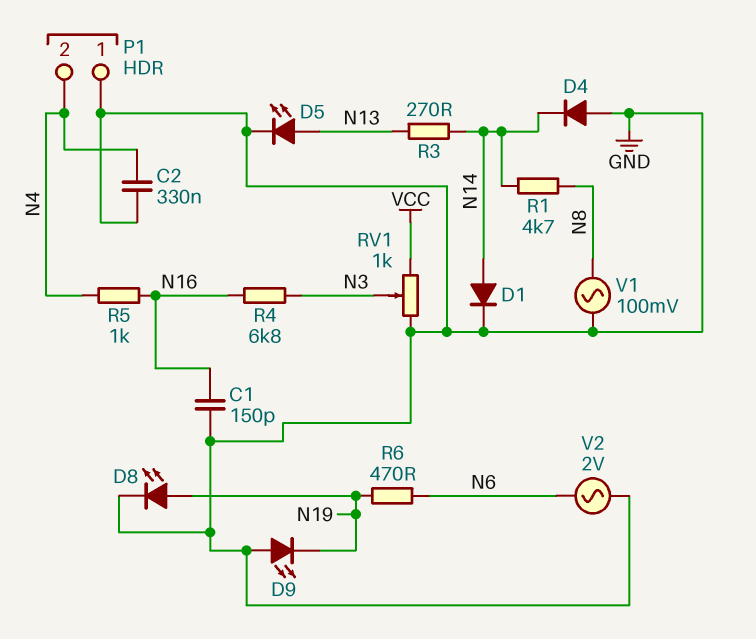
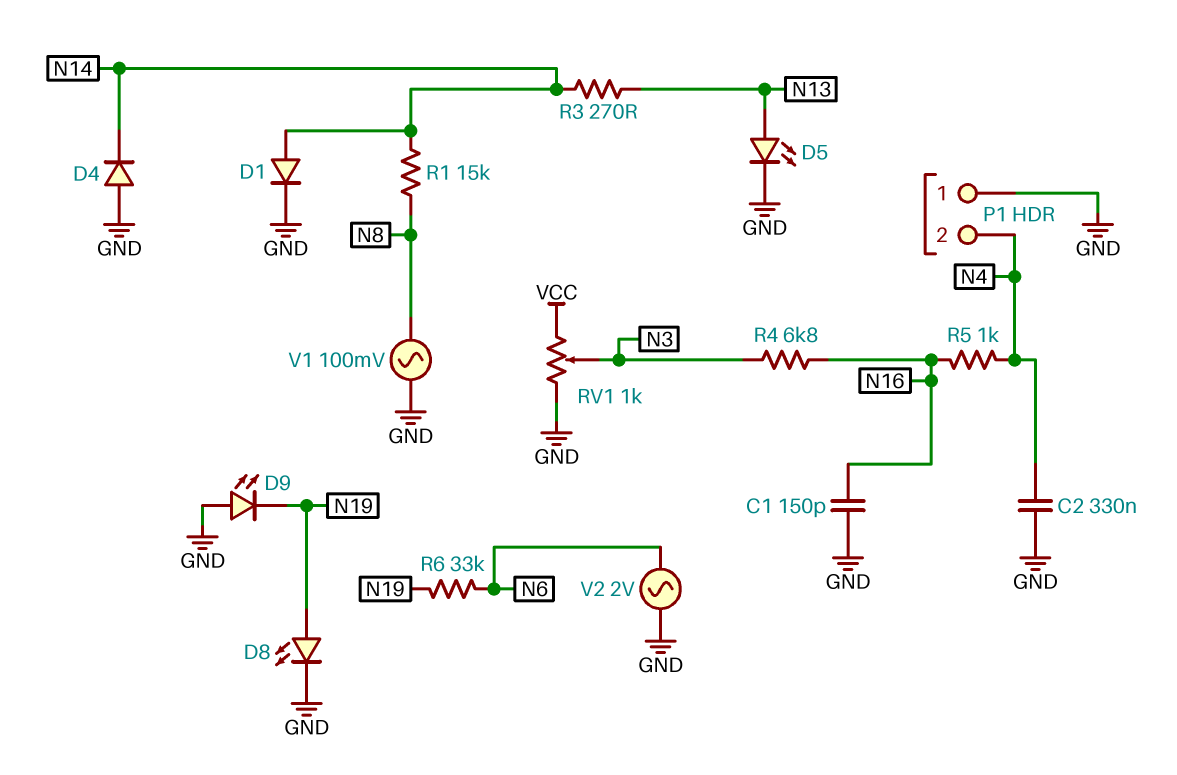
R1: 4.7k (N8, N14) -> 15k (N8, N14)
R6: 470 (N6, N19) -> 33k (N6, N19)

